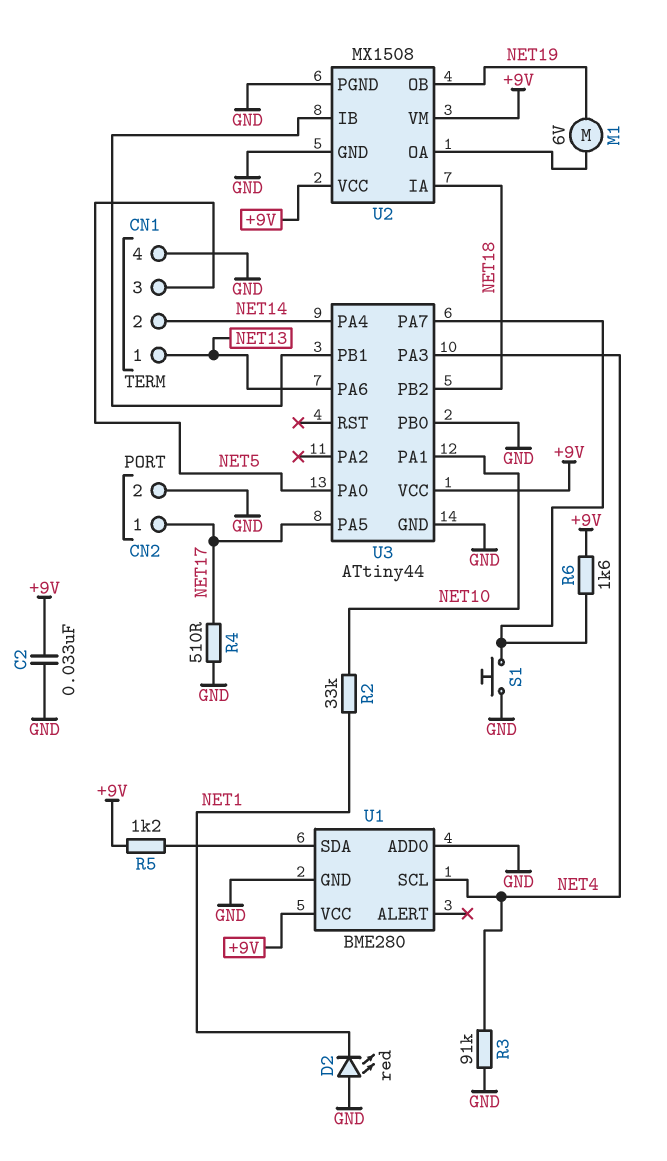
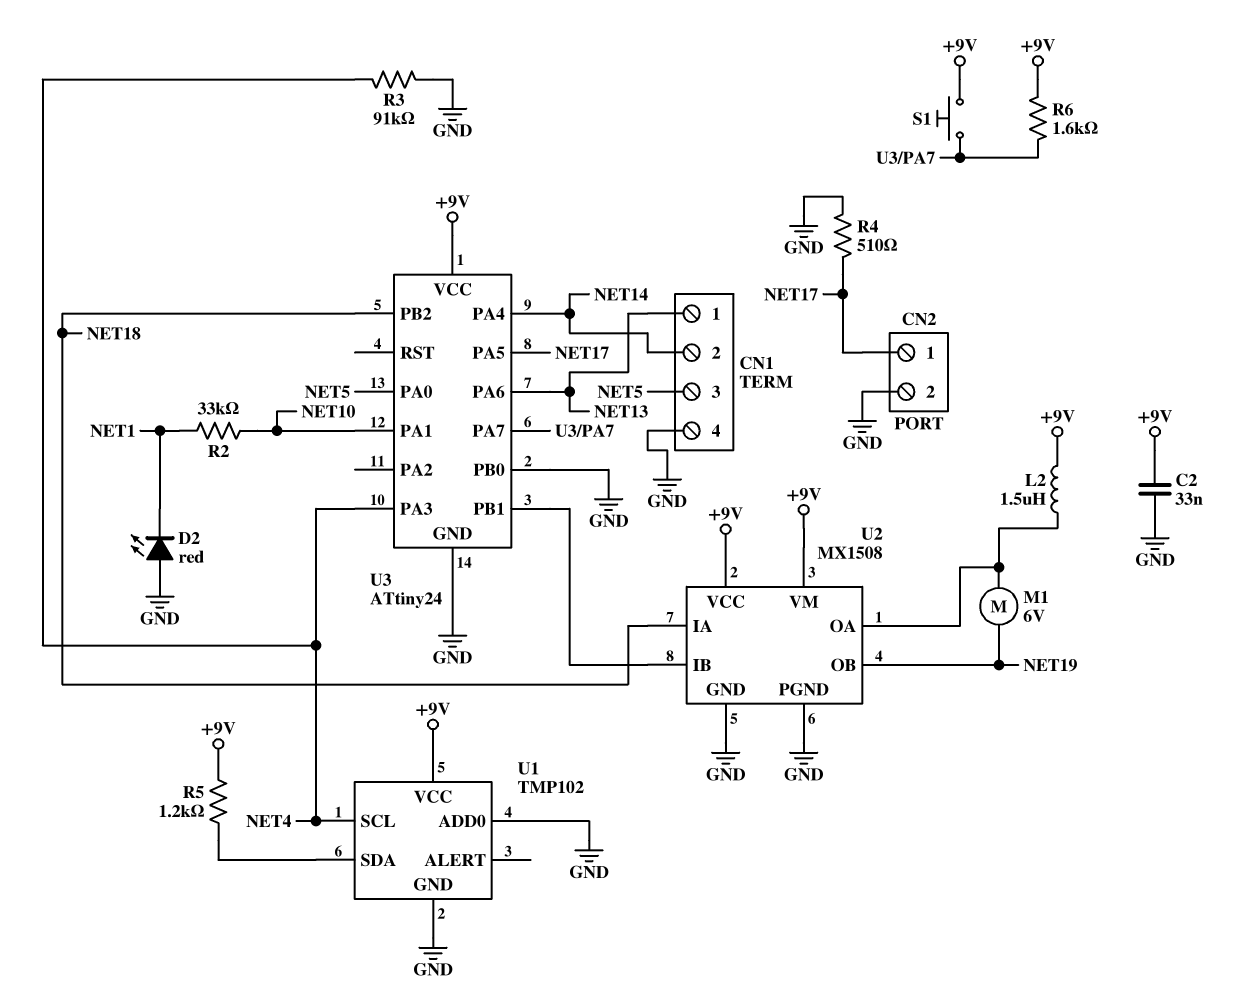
L2: none -> 1.5uH (+9V, U2/OA)
S1: button (GND, U3/PA7) -> button (+9V, U3/PA7)
U1: BME280 -> TMP102
U3: ATtiny44 -> ATtiny24

